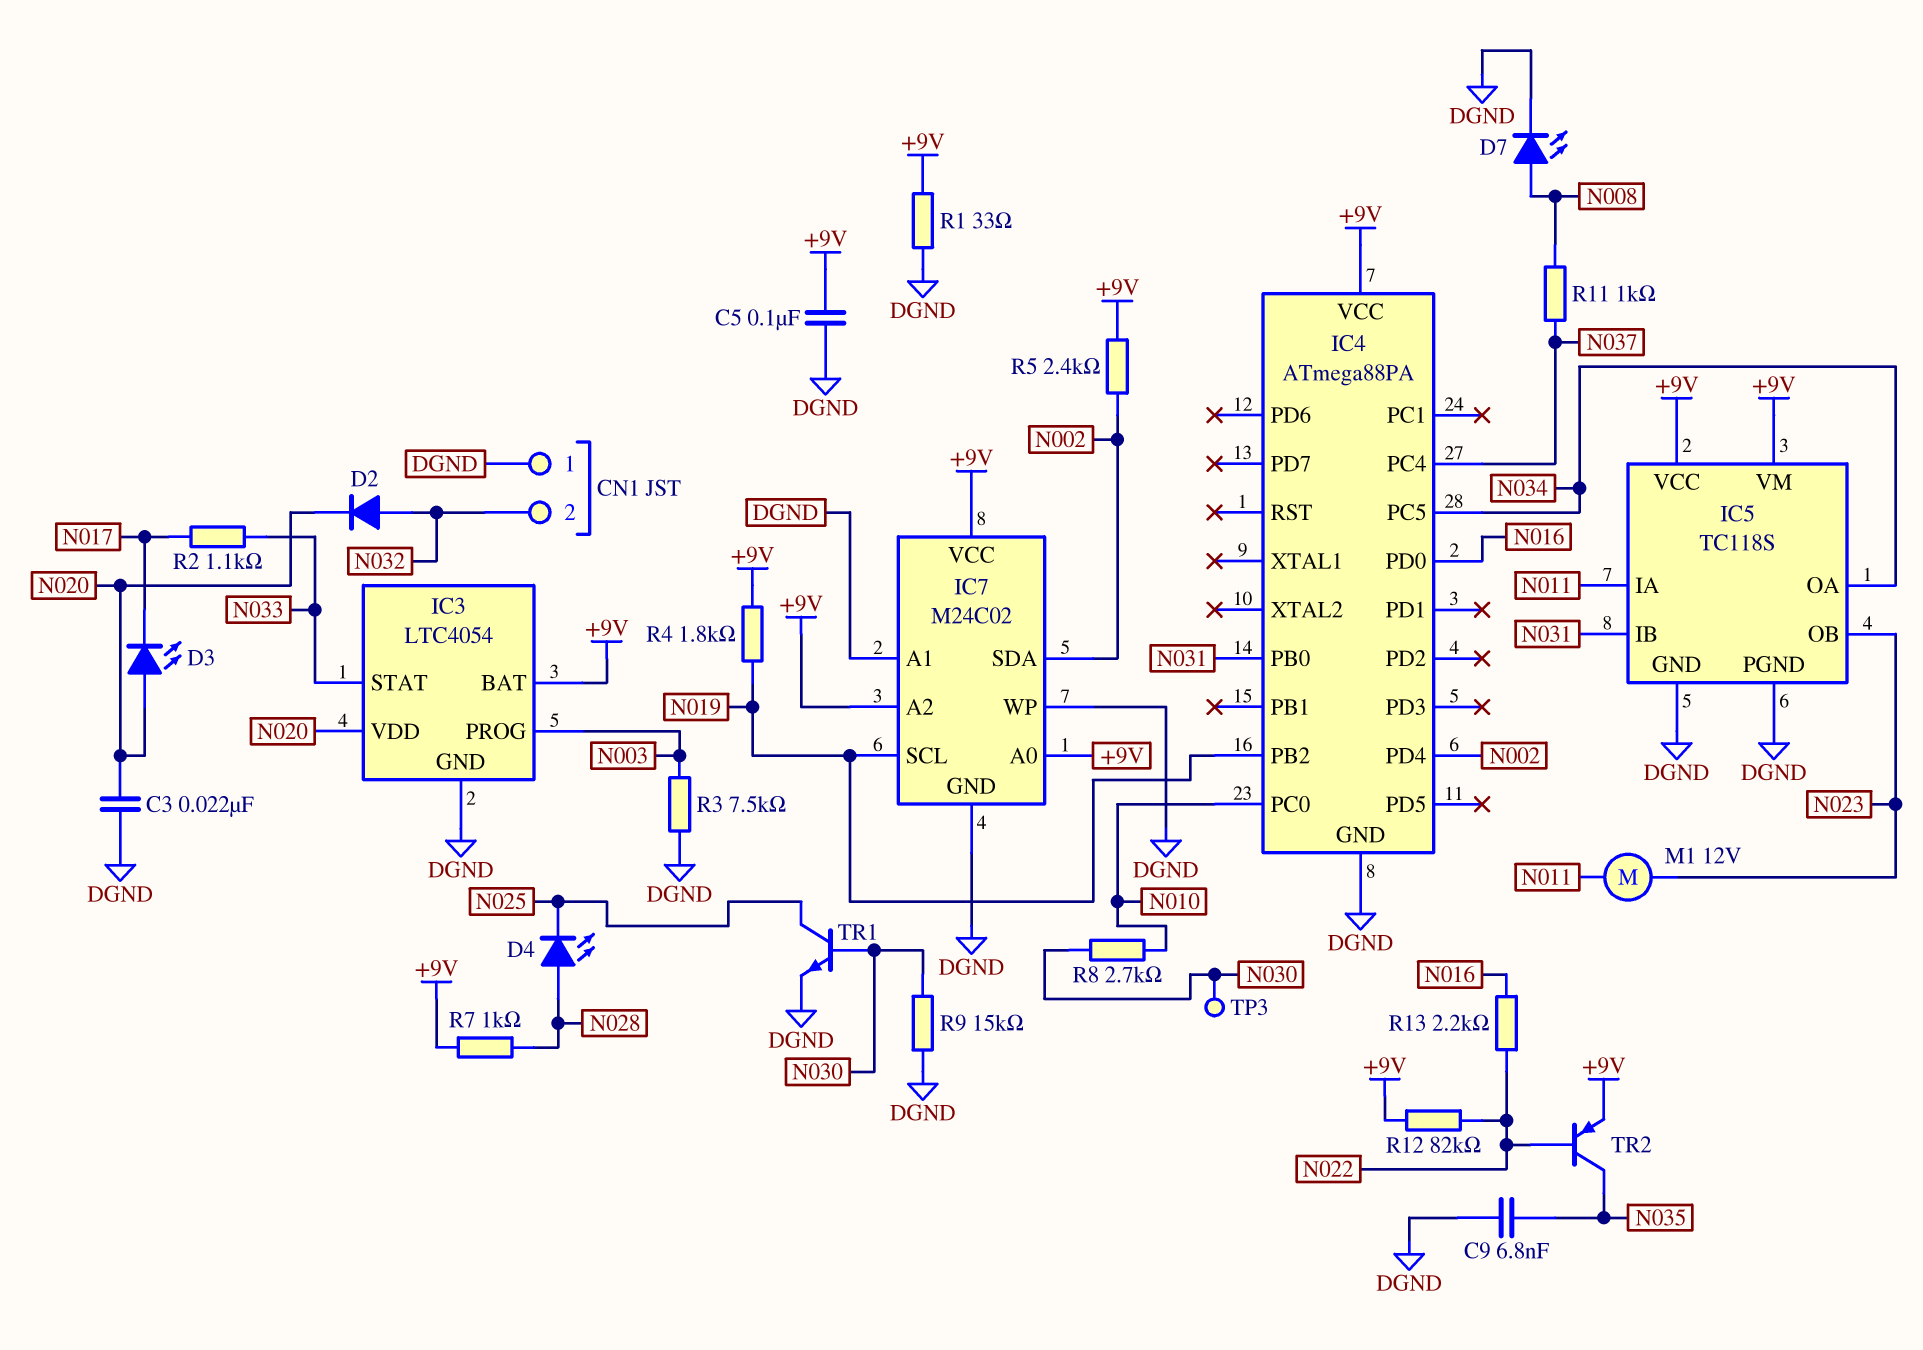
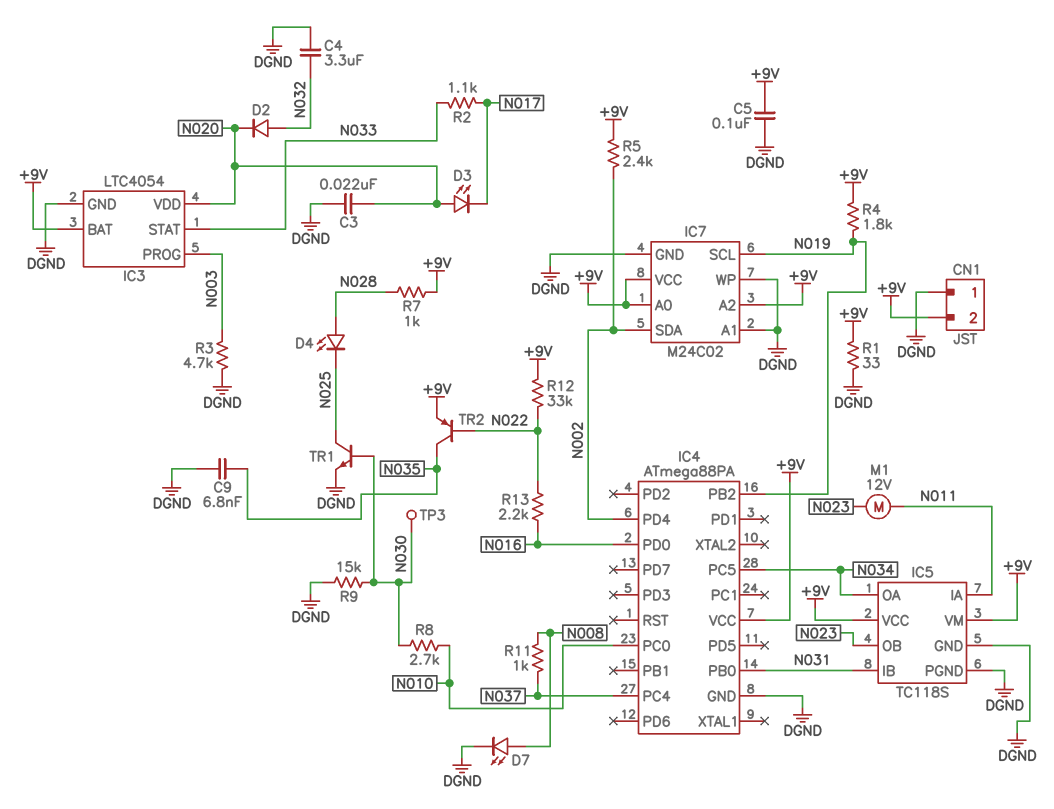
C4: none -> 3.3uF (DGND, N032)
CN1 pin 2: N032 -> +9V
R3: 7.5k (DGND, N003) -> 4.7k (DGND, N003)
R12: 82k (+9V, N022) -> 33k (+9V, N022)

